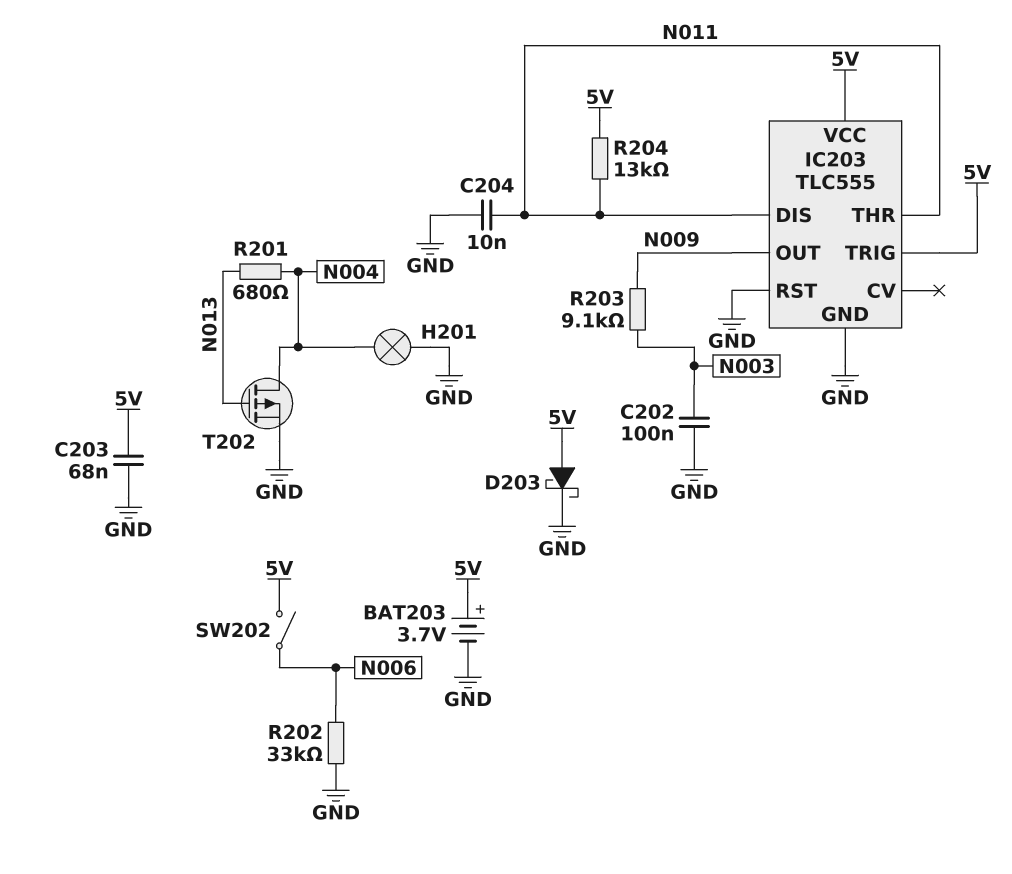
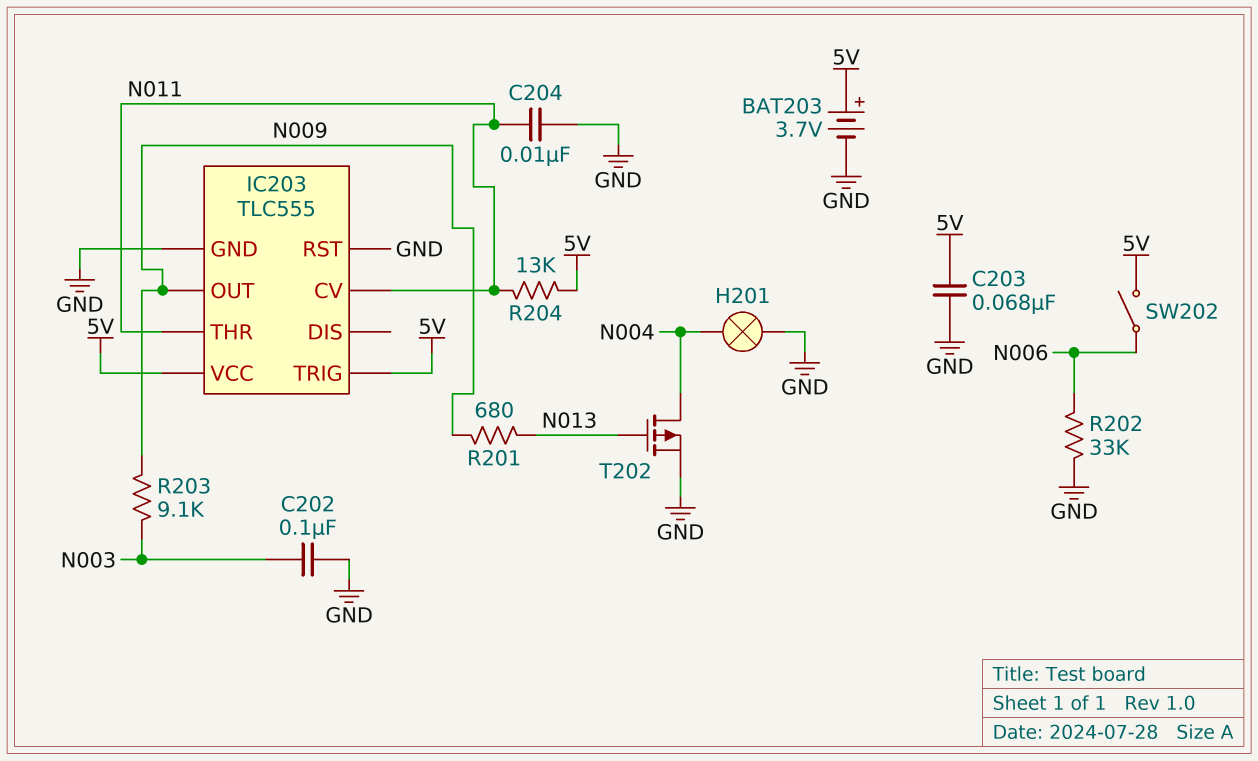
D203: schottky (A 5V, K GND) -> none
IC203 pin CV: none -> N011
IC203 pin DIS: N011 -> none
R201: 680 (N004, N013) -> 680 (N009, N013)

